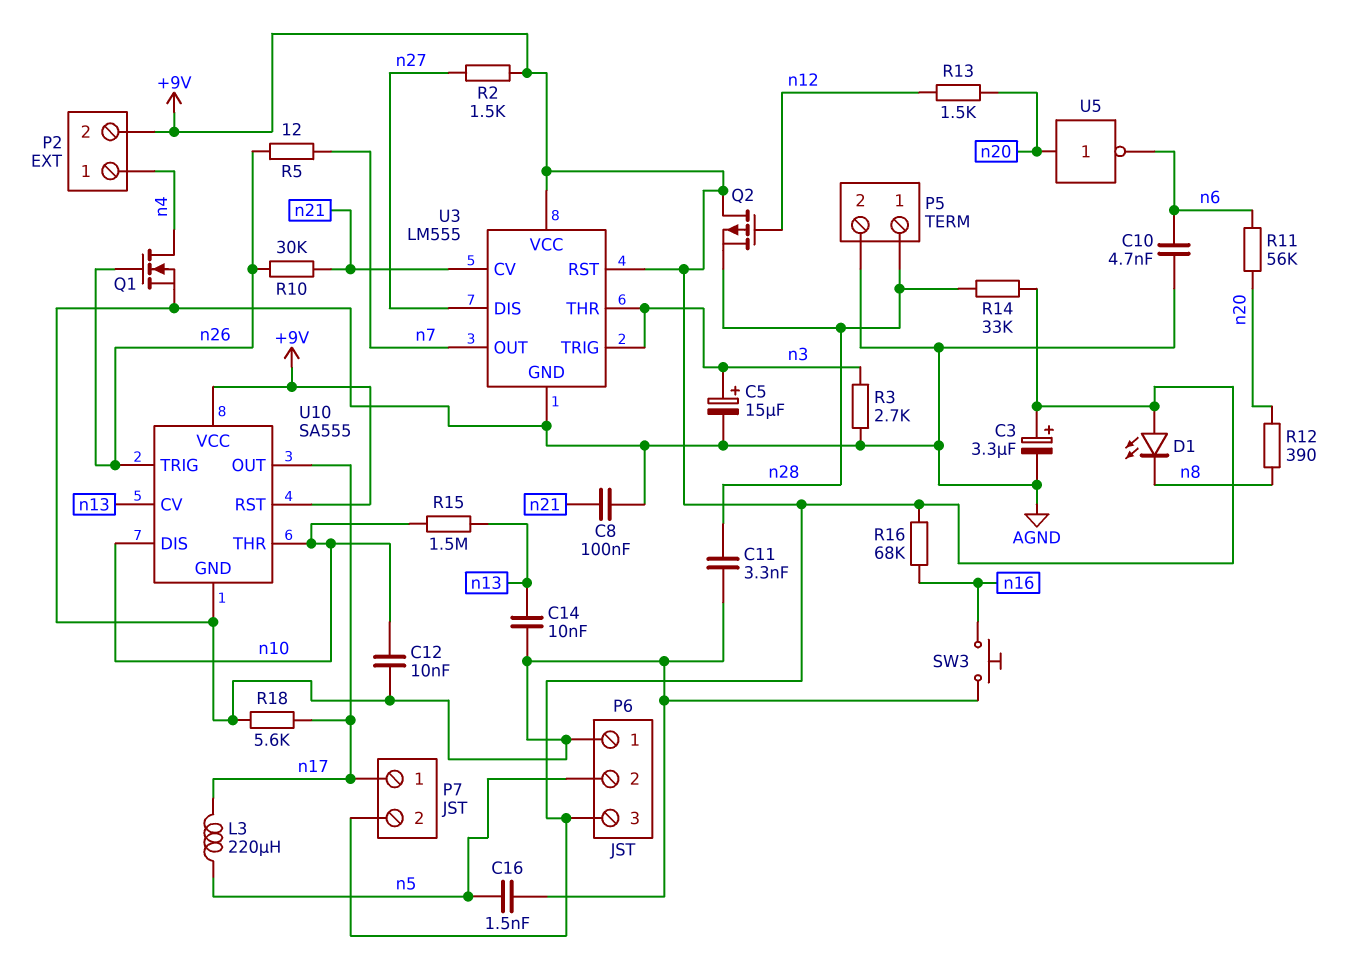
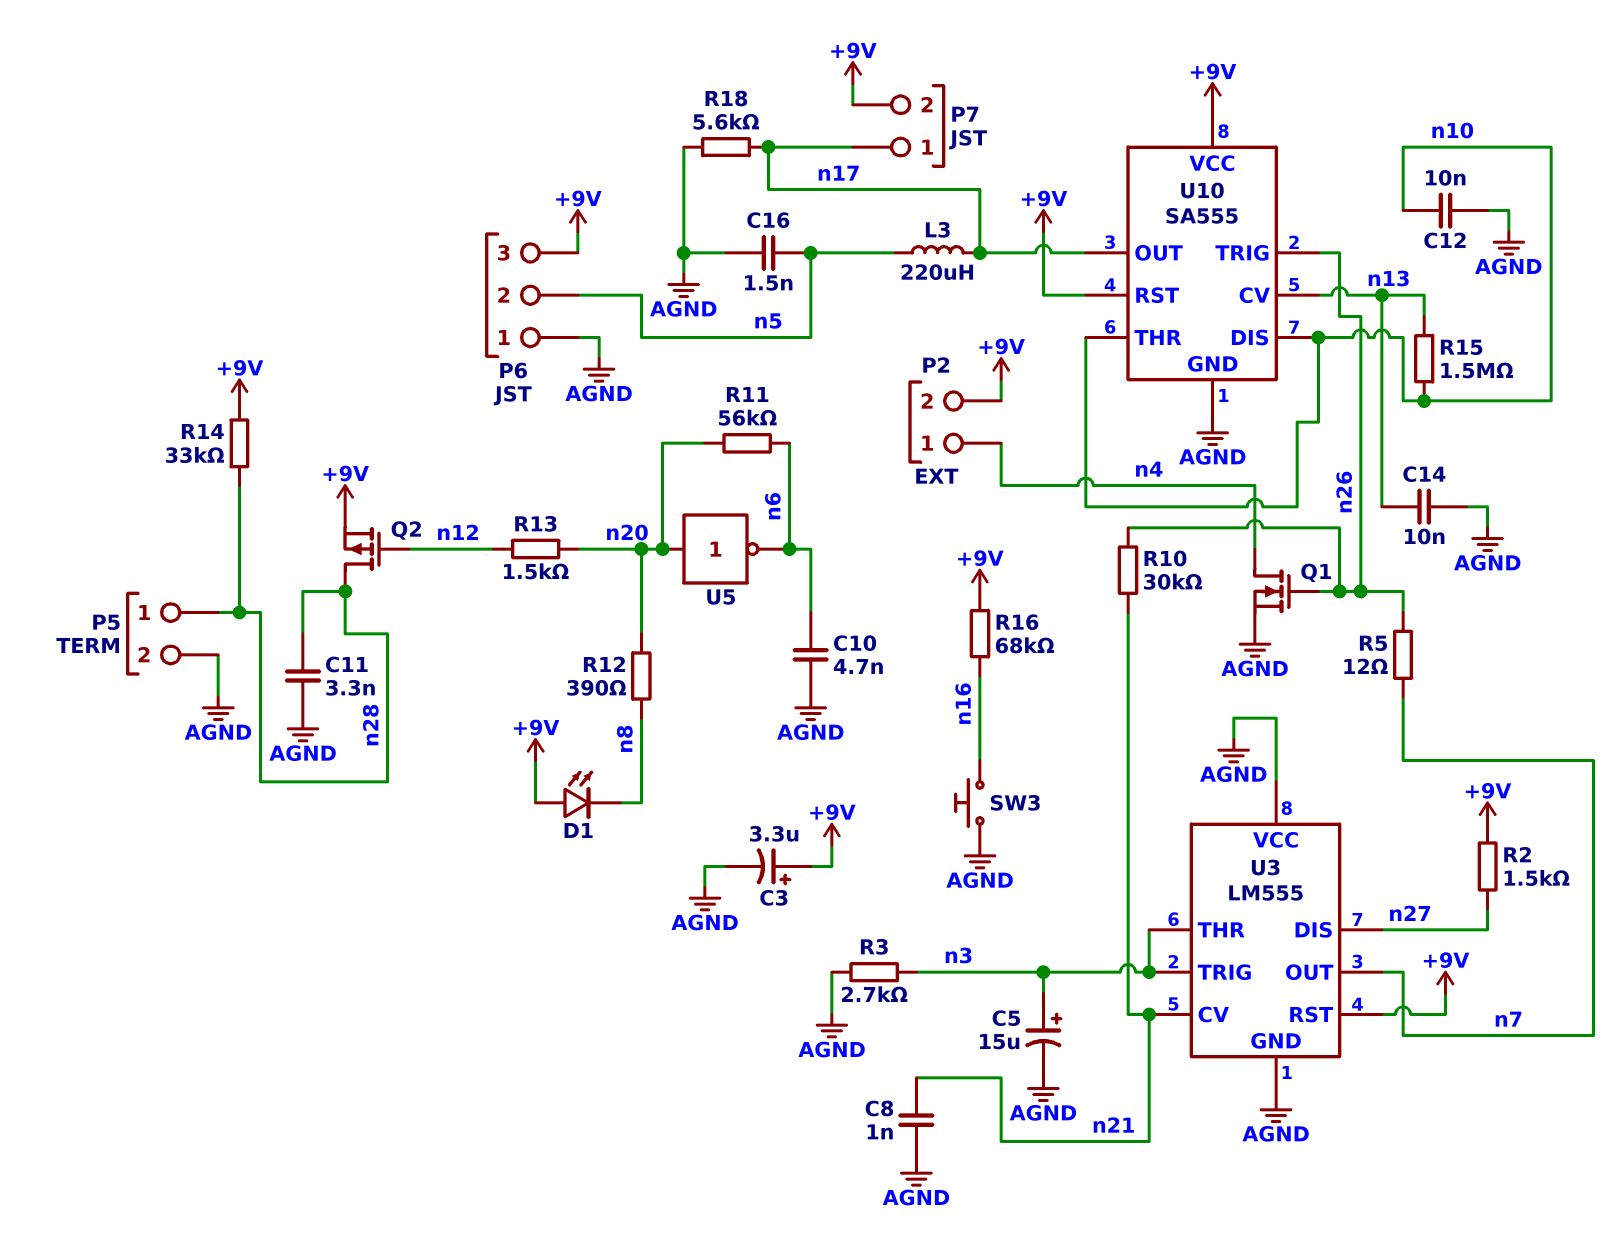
C8: 100nF (AGND, n21) -> 1nF (AGND, n21)
Q2: PMOS (G n12, D +9V, S n28) -> PMOS (G n12, D n28, S +9V)
U3 pin VCC: +9V -> AGND

